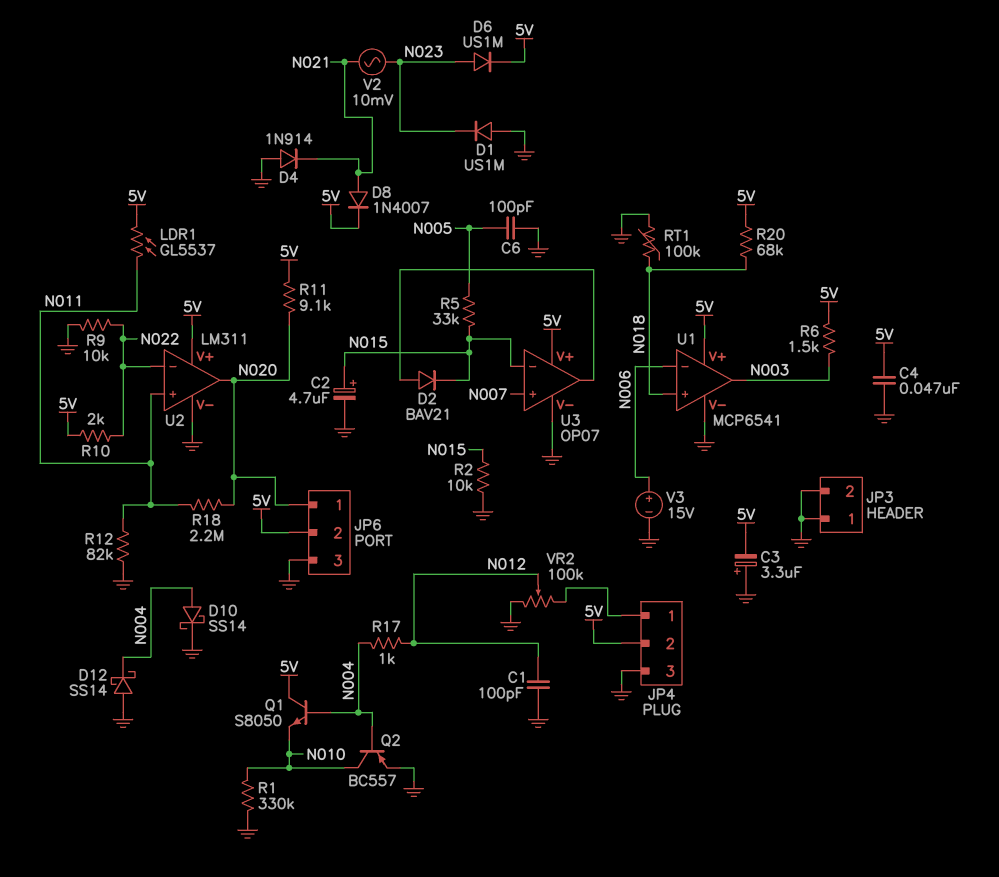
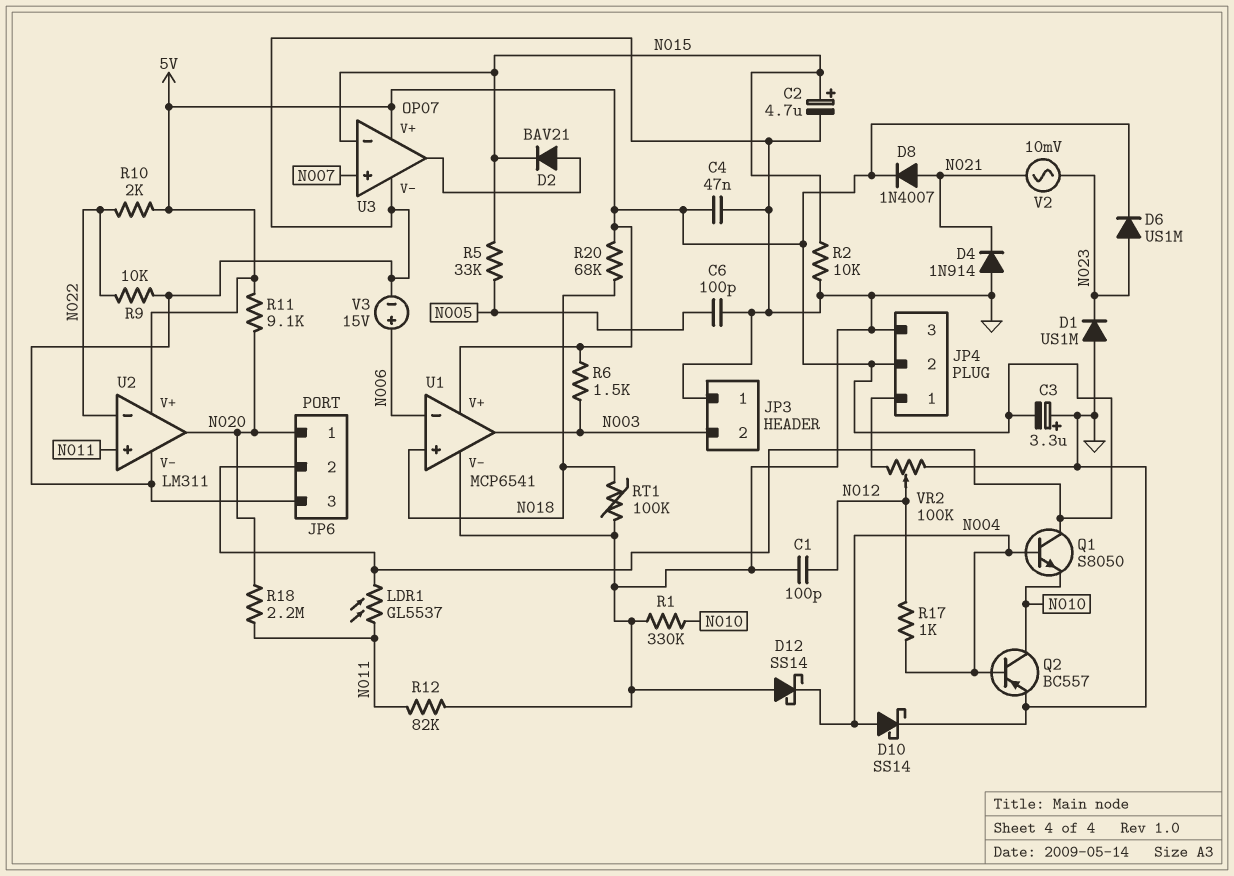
JP3 pin 2: GND -> N003

